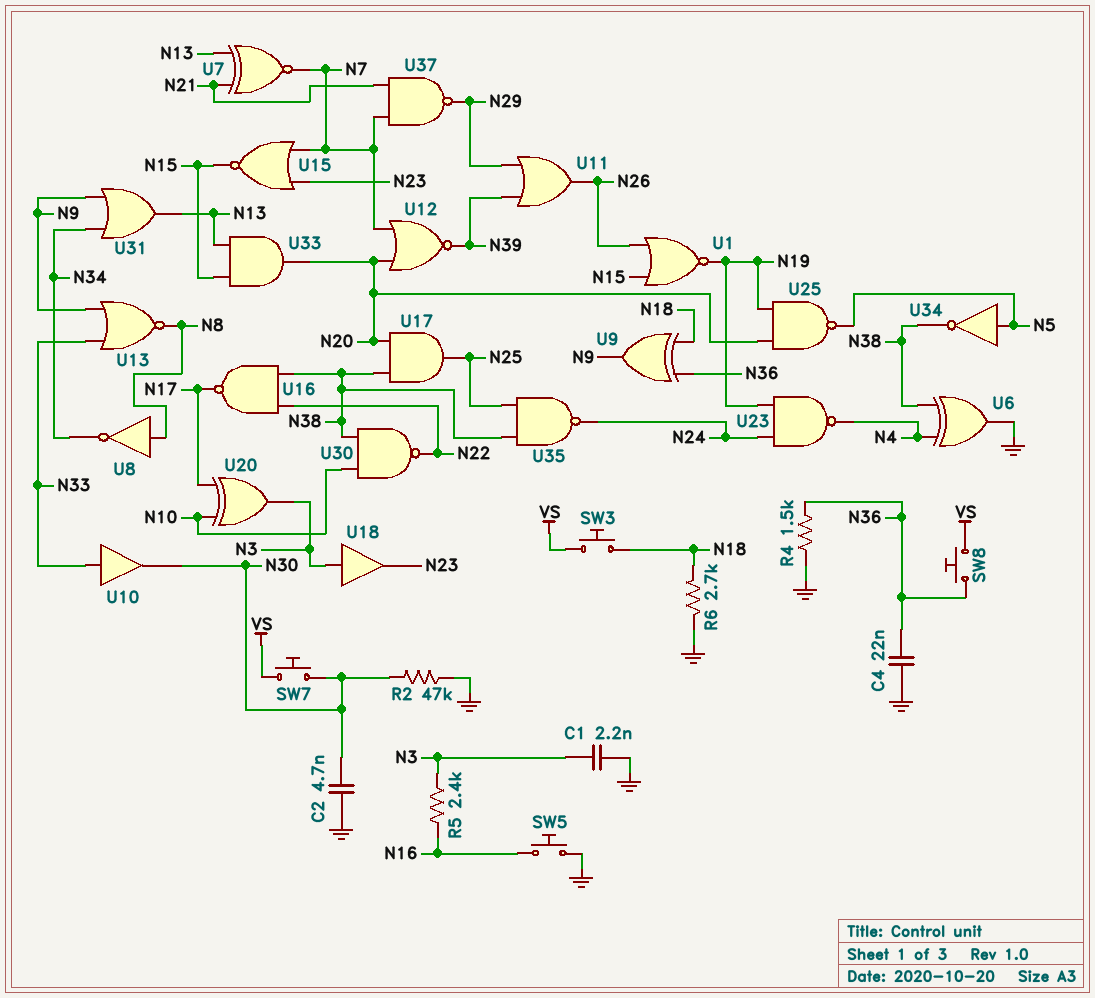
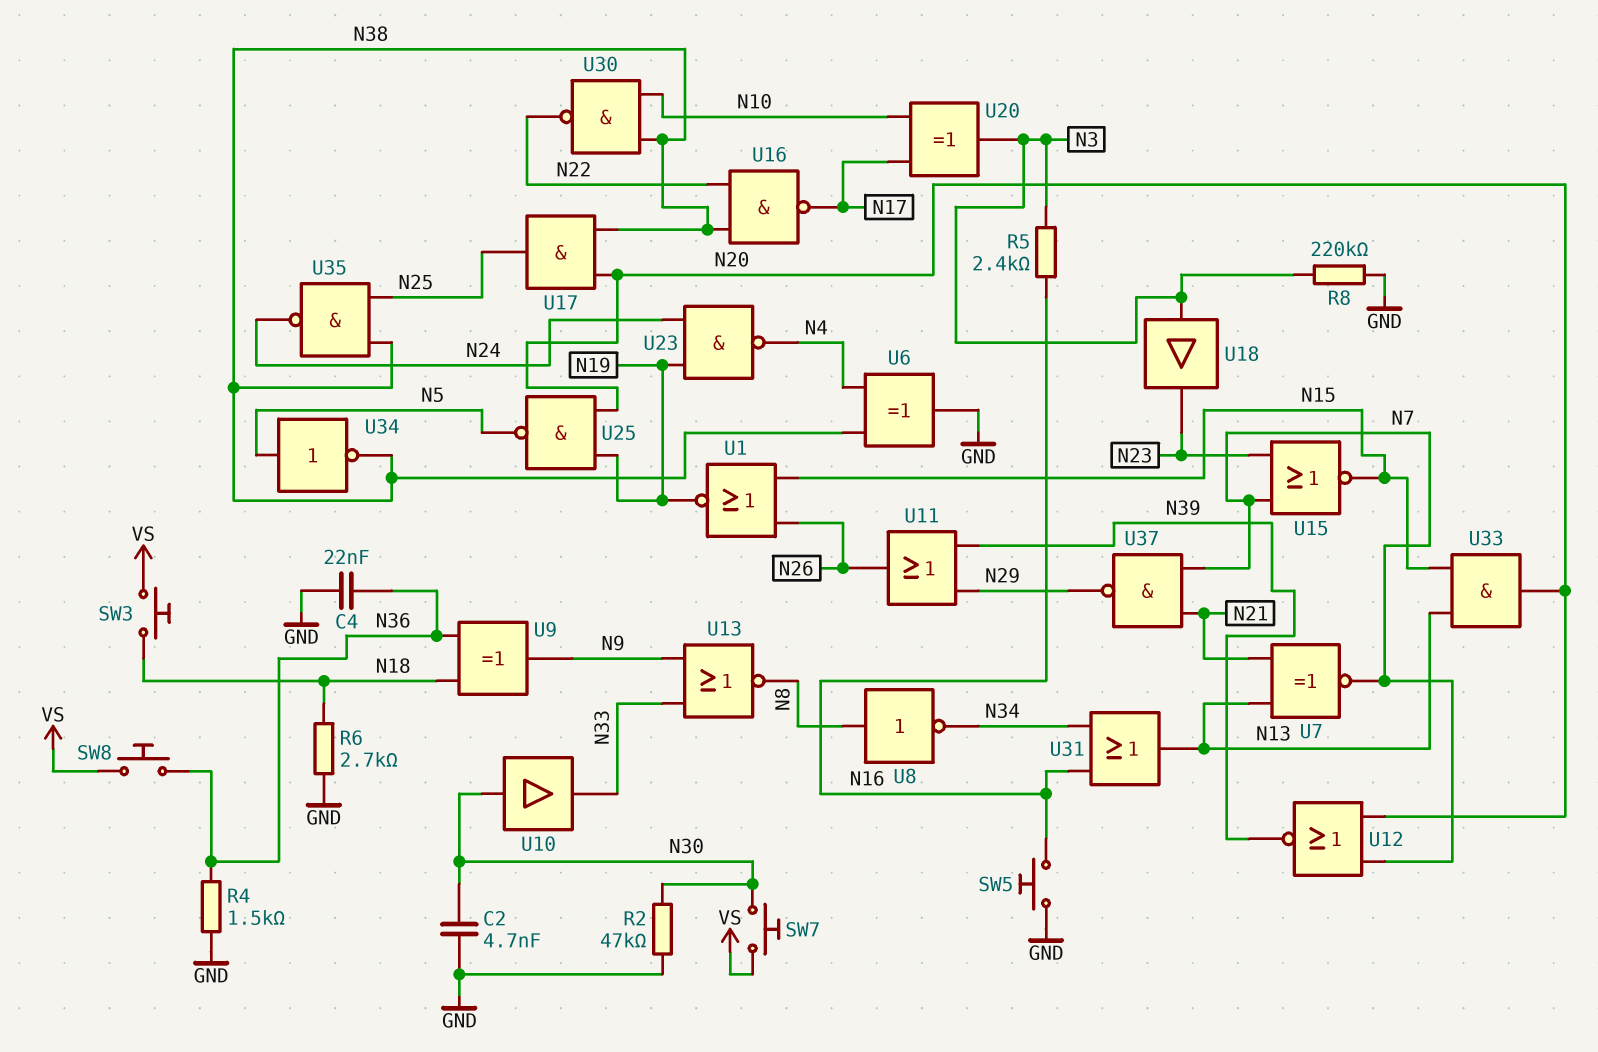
C1: 2.2nF (GND, N3) -> none
R8: none -> 220k (GND, N3)
U10: buffer (in N33, out N30) -> buffer (in N30, out N33)
U31: OR (in N9, in N34, out N13) -> OR (in N16, in N34, out N13)

